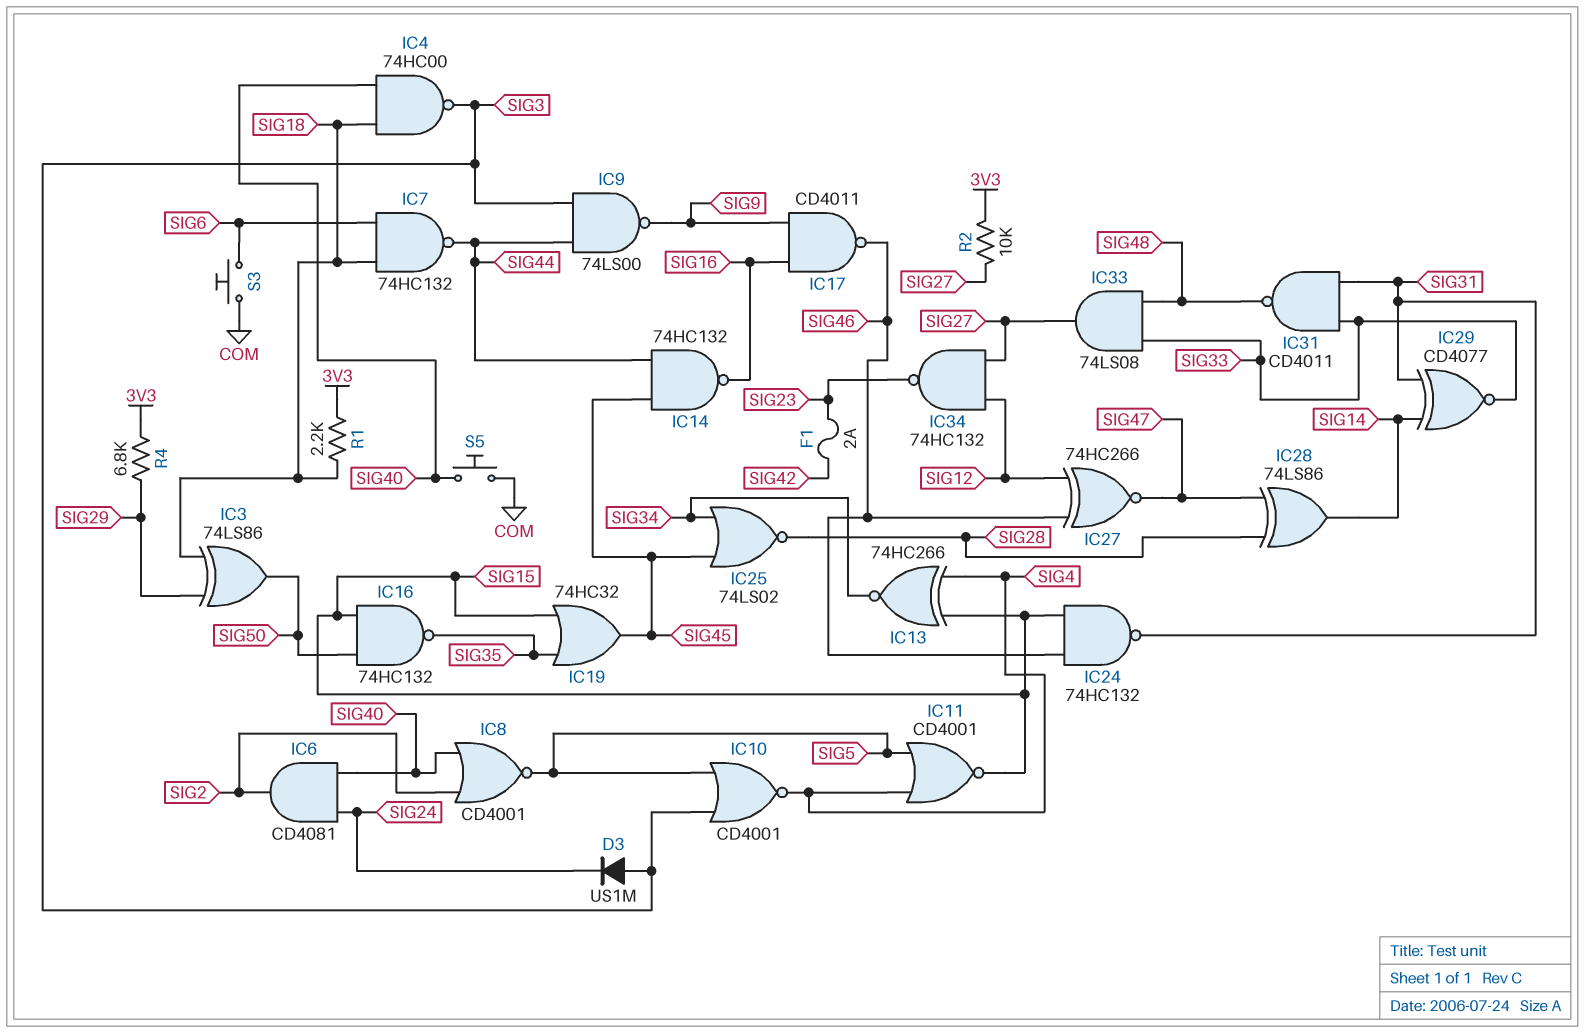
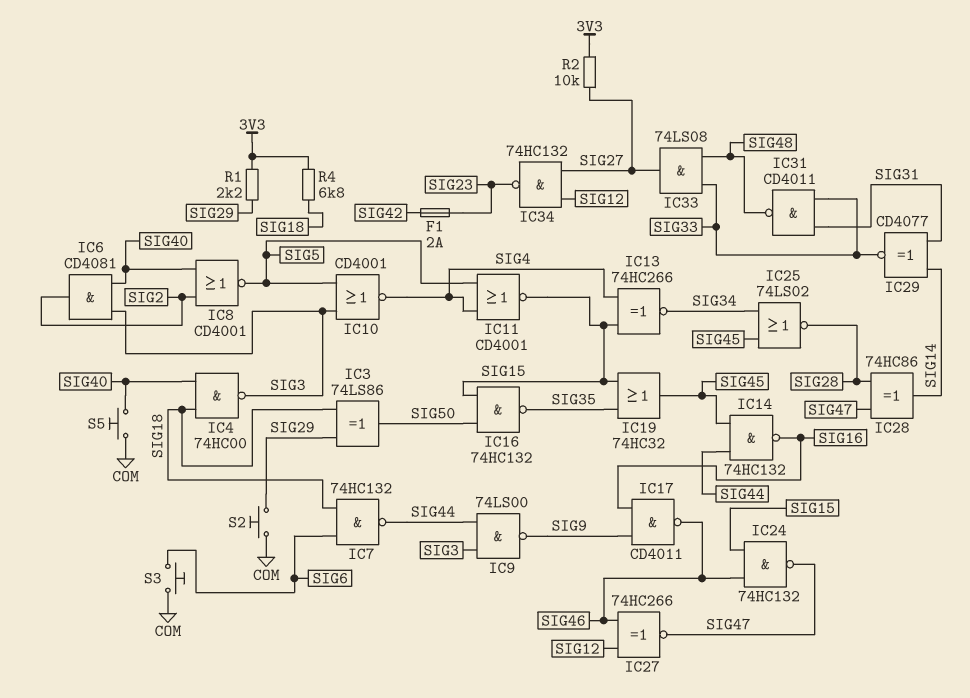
D3: diode US1M (A SIG3, K SIG24) -> none
IC6: AND CD4081 (in SIG24, in SIG40, out SIG2) -> AND CD4081 (in SIG3, in SIG40, out SIG2)
IC24: NAND 74HC132 (in SIG15, in SIG46, out SIG31) -> NAND 74HC132 (in SIG15, in SIG46, out SIG47)
IC28: XOR 74LS86 (in SIG28, in SIG47, out SIG14) -> XOR 74HC86 (in SIG28, in SIG47, out SIG14)
R1: 2.2k (3V3, SIG18) -> 2.2k (3V3, SIG29)
R4: 6.8k (3V3, SIG29) -> 6.8k (3V3, SIG18)
S2: none -> button (COM, SIG29)

